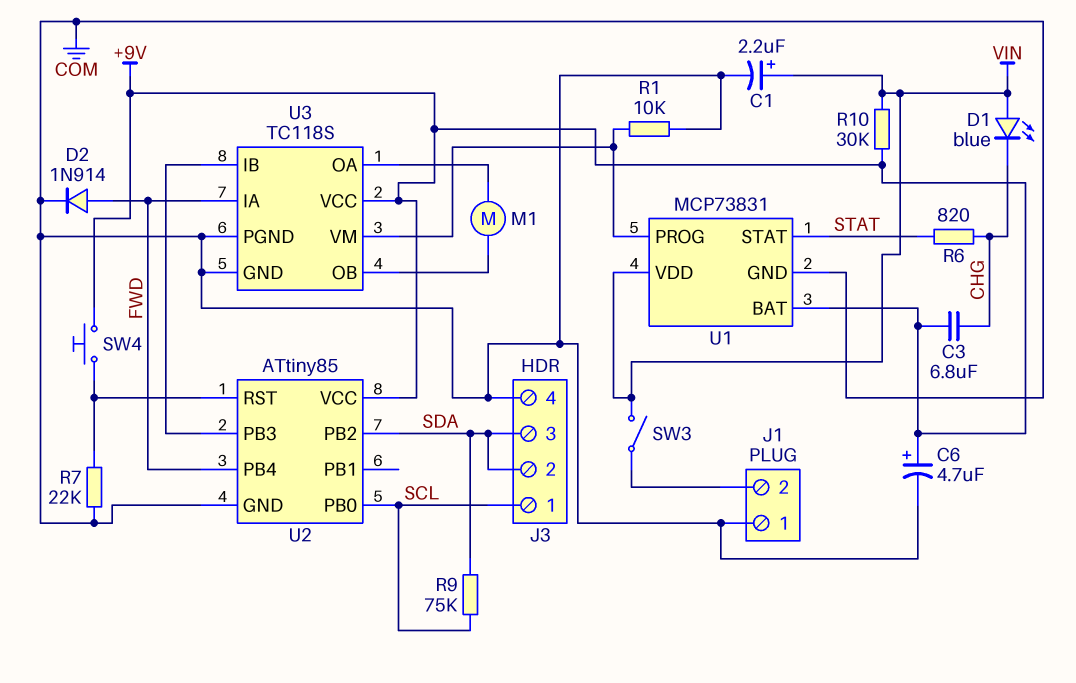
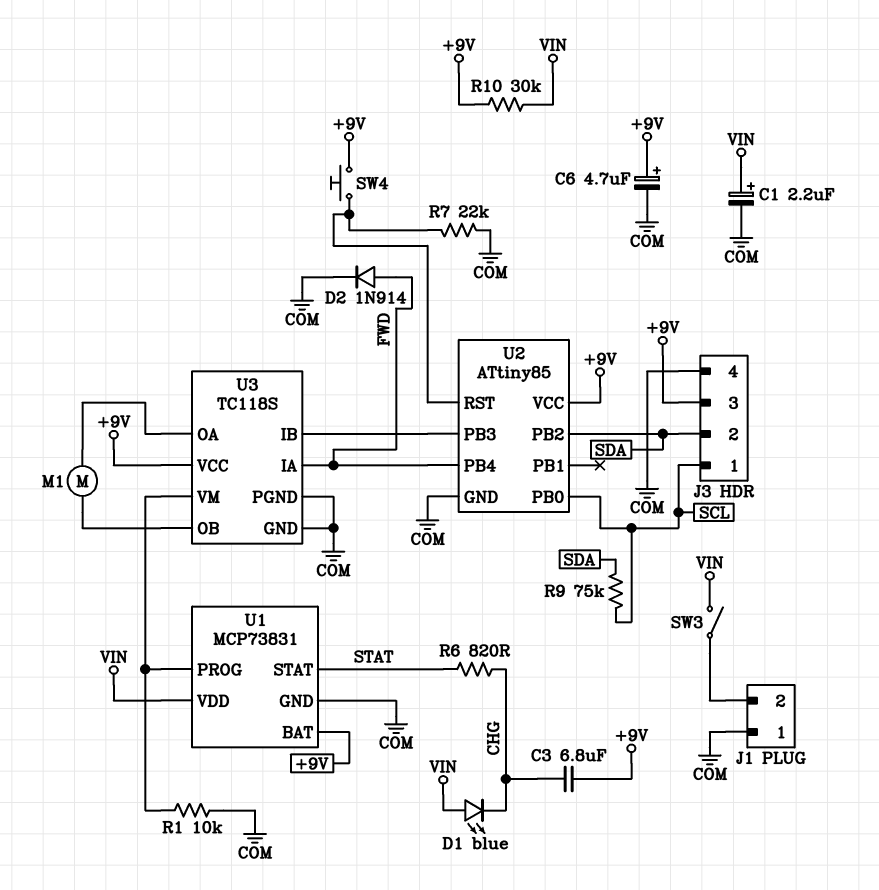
J3 pin 3: SDA -> +9V

